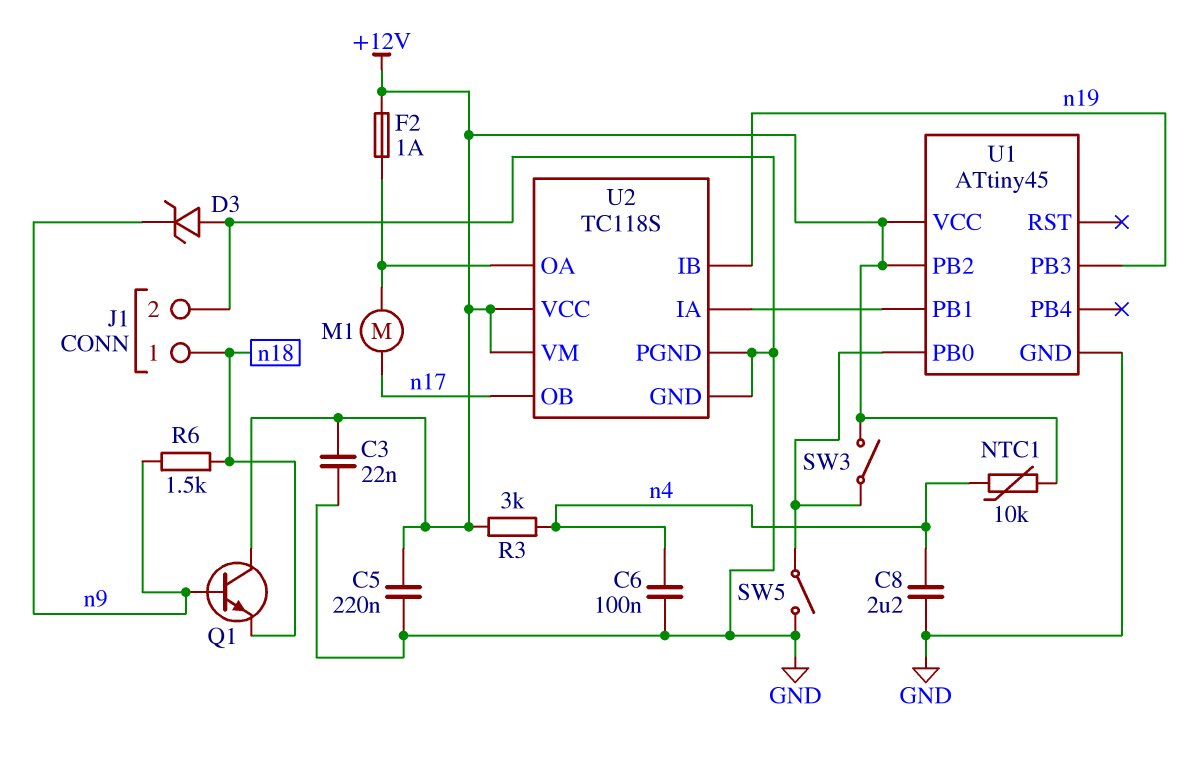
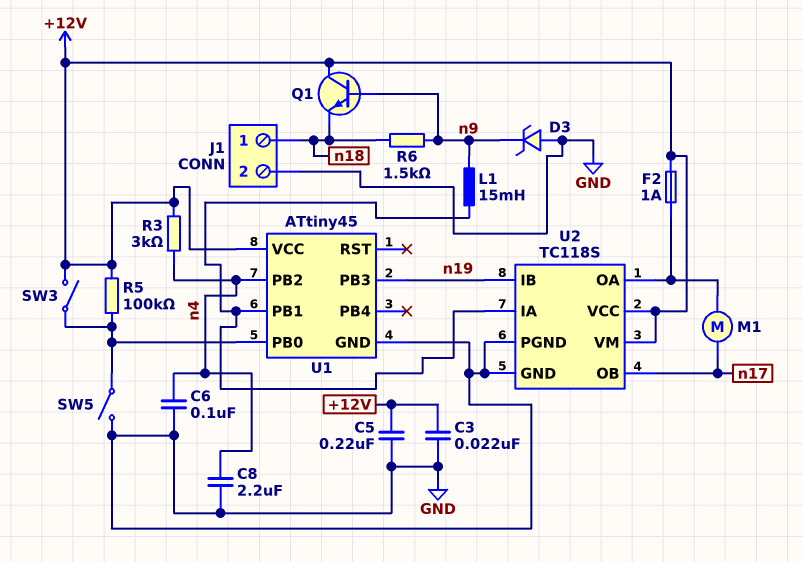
L1: none -> 15mH (U1/PB1, n9)
NTC1: 10k (+12V, n4) -> none
R5: none -> 100k (+12V, U1/PB0)
U1 pin PB2: +12V -> n4

